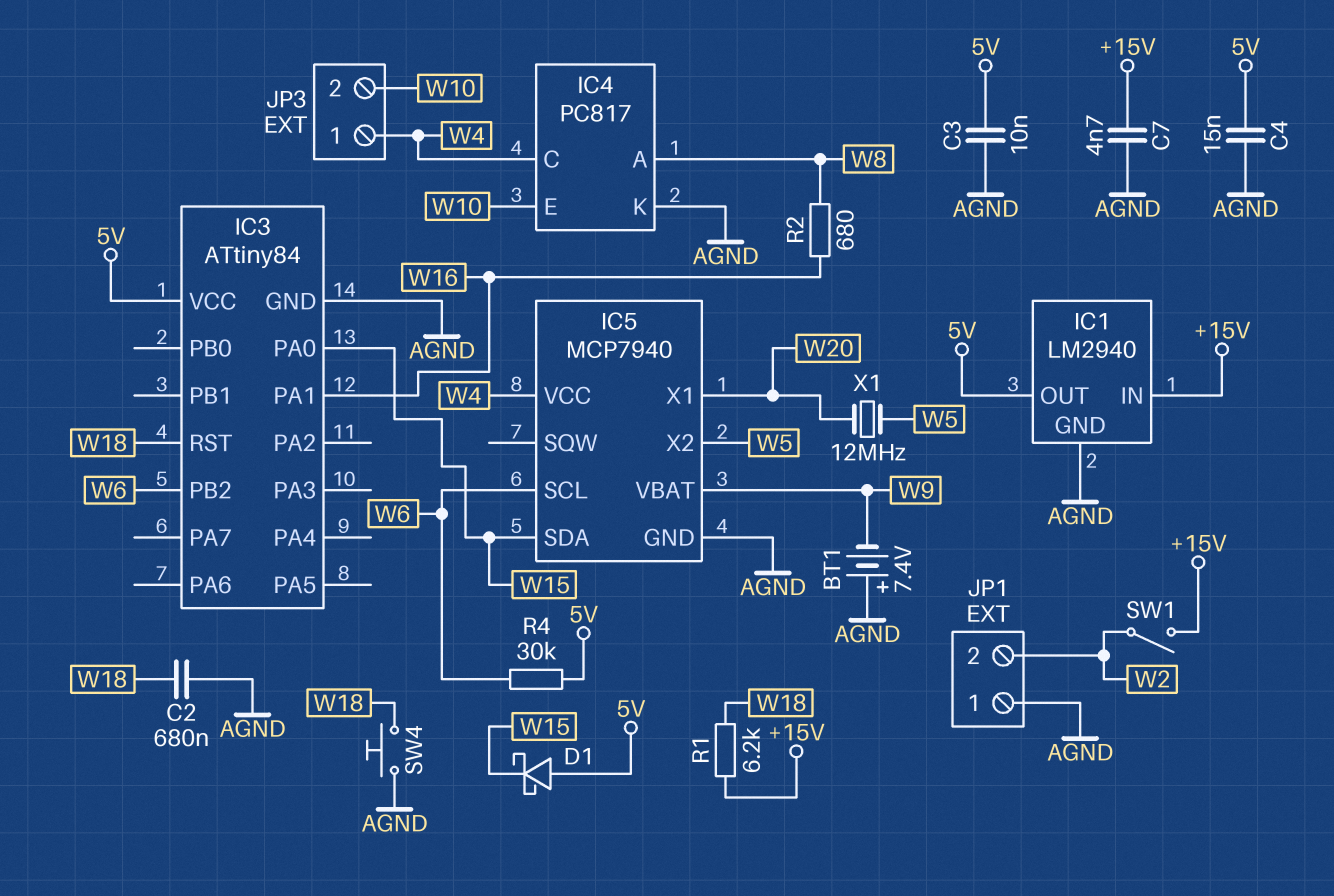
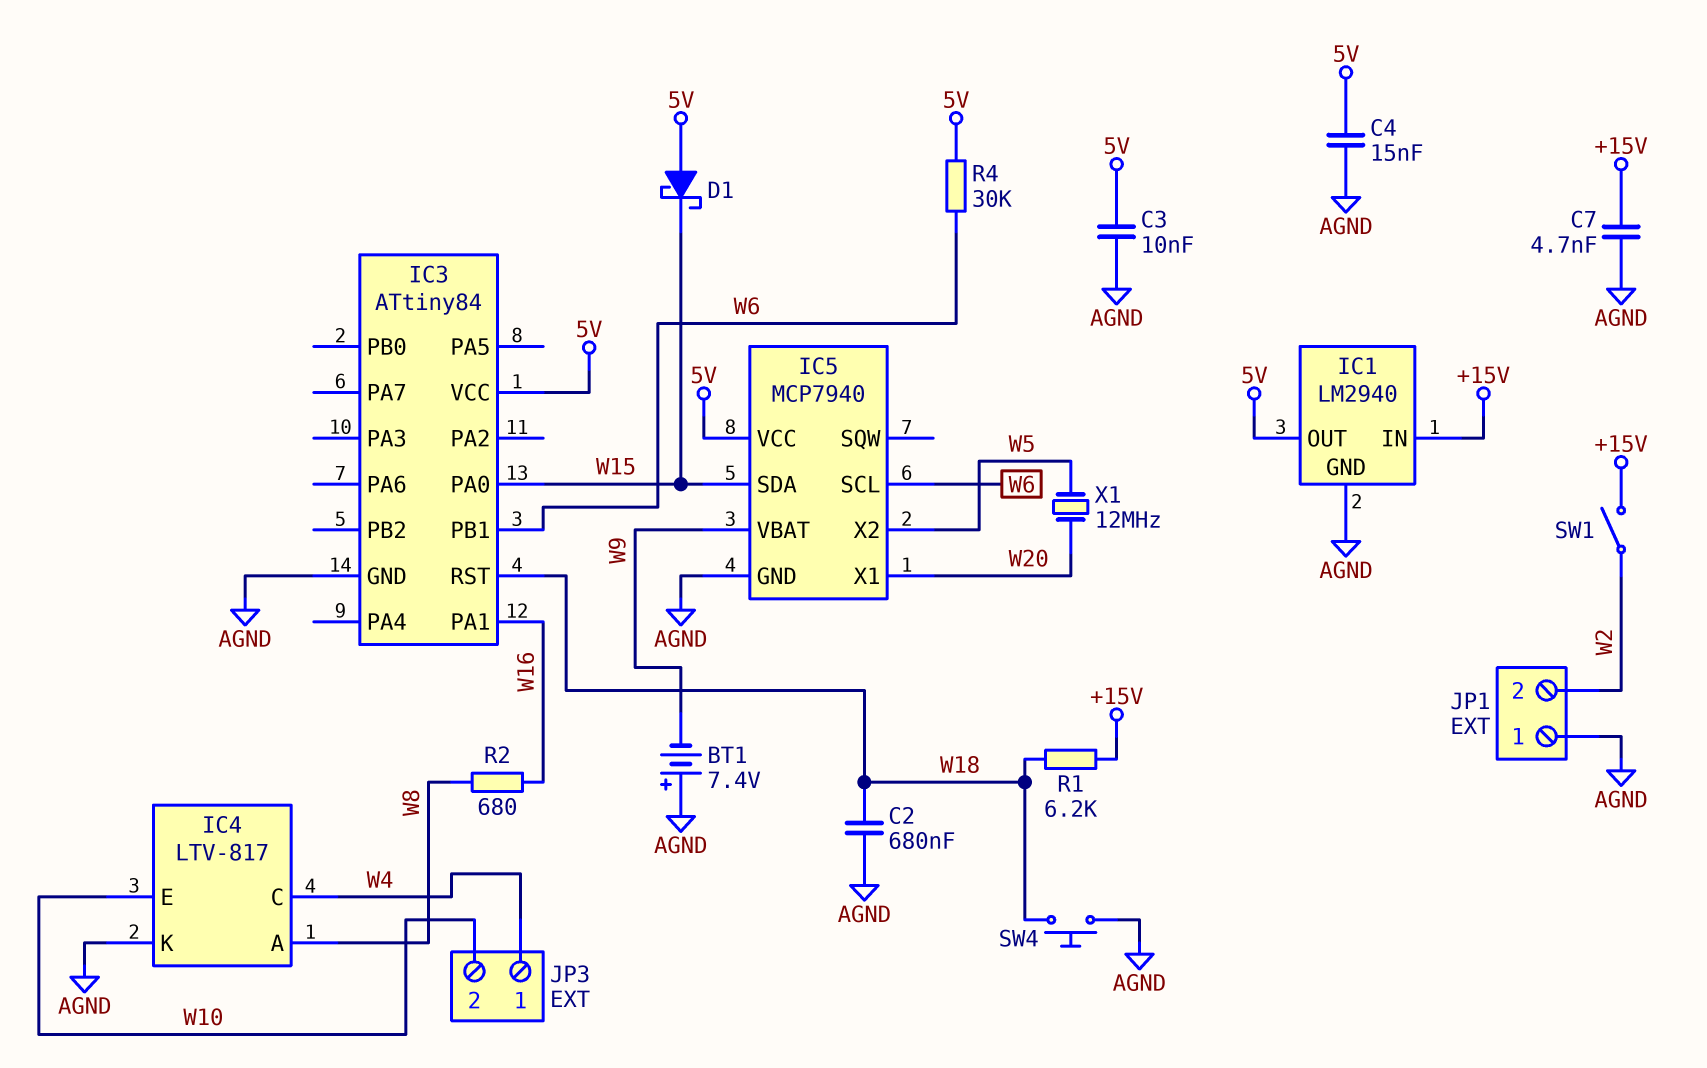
IC3 pin PB1: none -> W6
IC3 pin PB2: W6 -> none
IC4: PC817 -> LTV-817
IC5 pin VCC: W4 -> 5V

